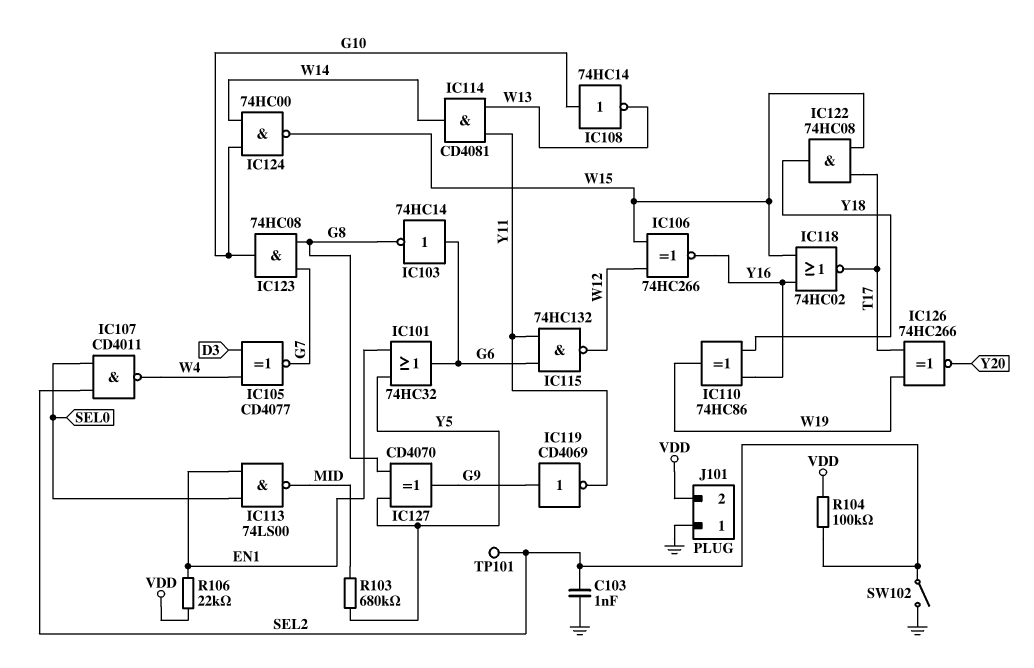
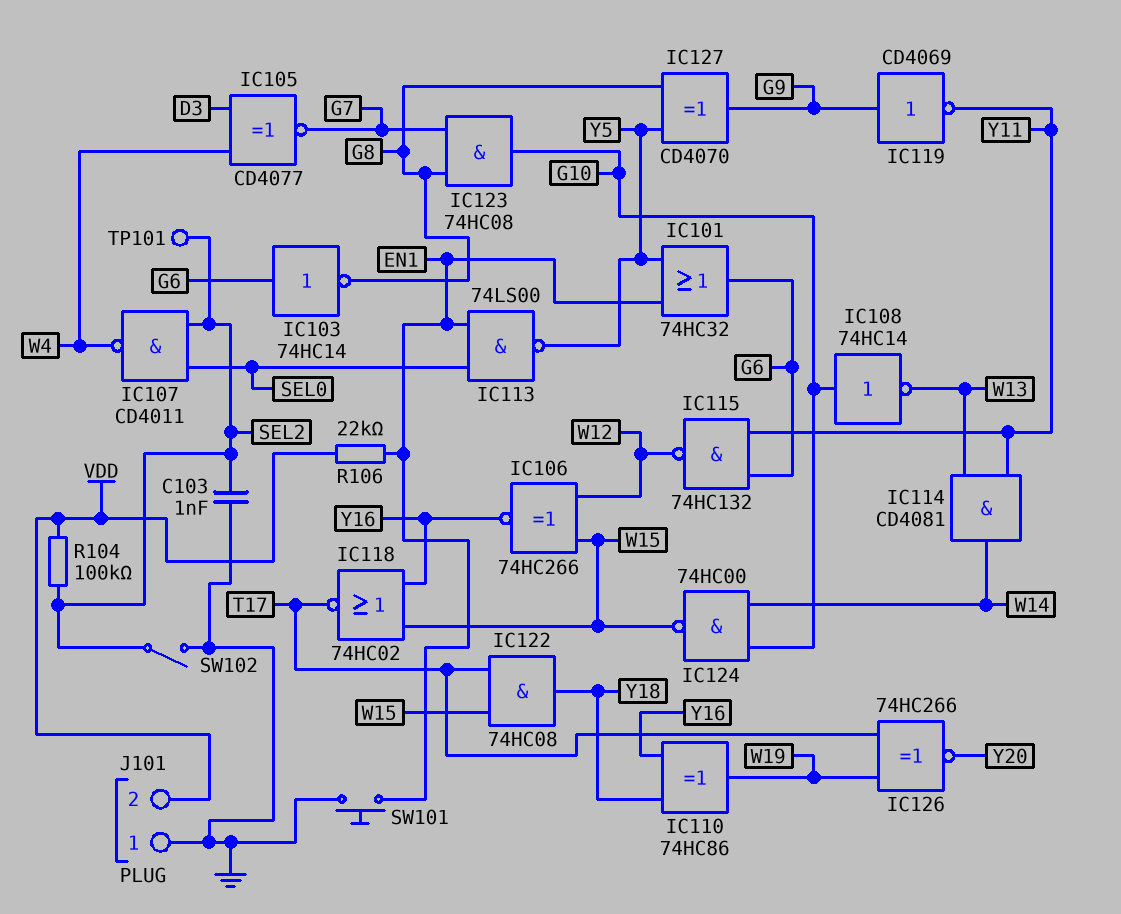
IC113: NAND 74LS00 (in EN1, in SEL0, out MID) -> NAND 74LS00 (in EN1, in SEL0, out Y5)
R103: 680k (MID, Y5) -> none
SW101: none -> button (EN1, GND)

